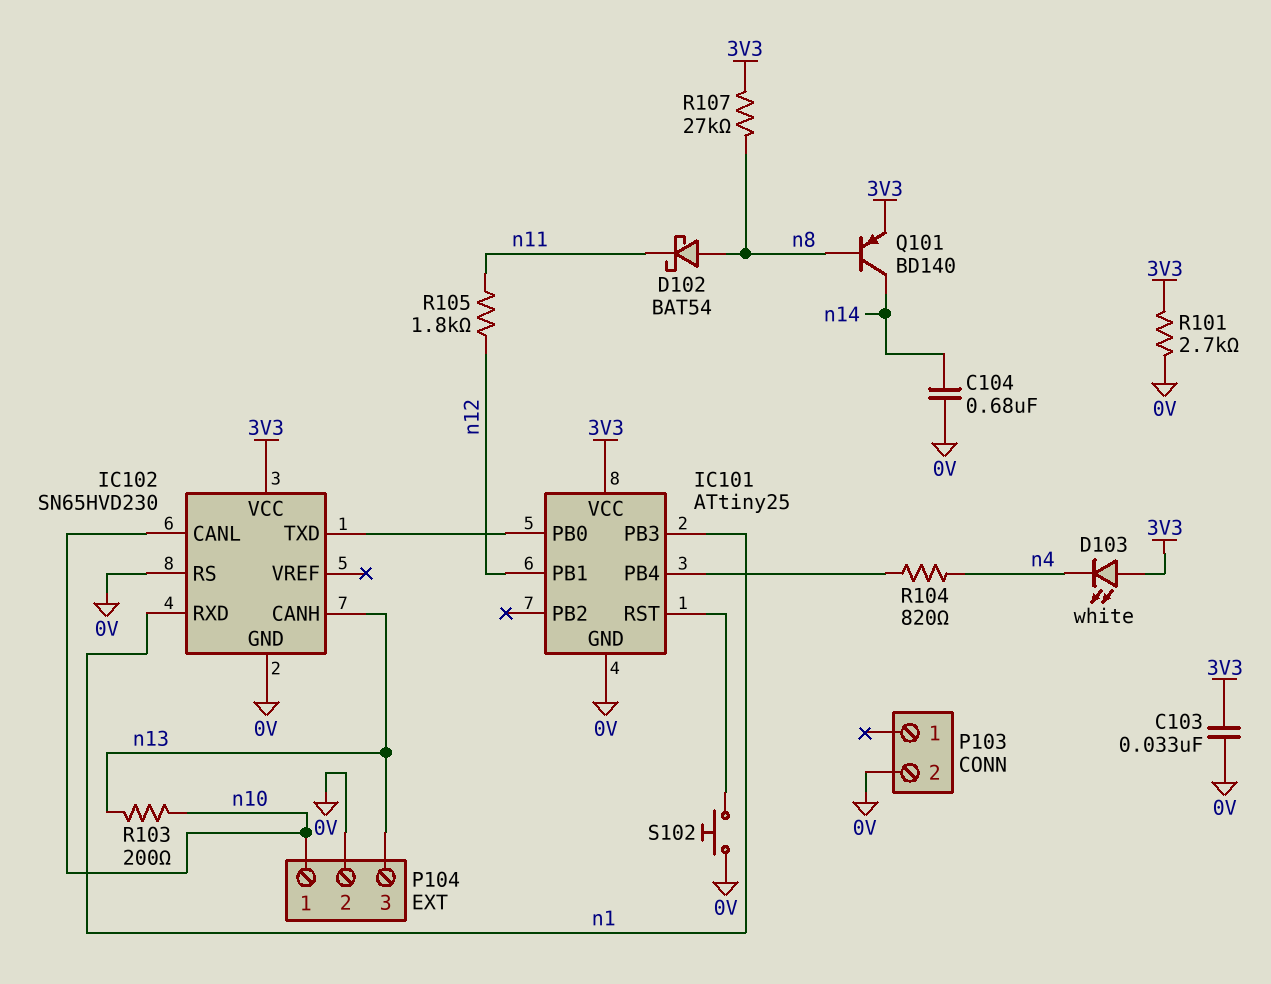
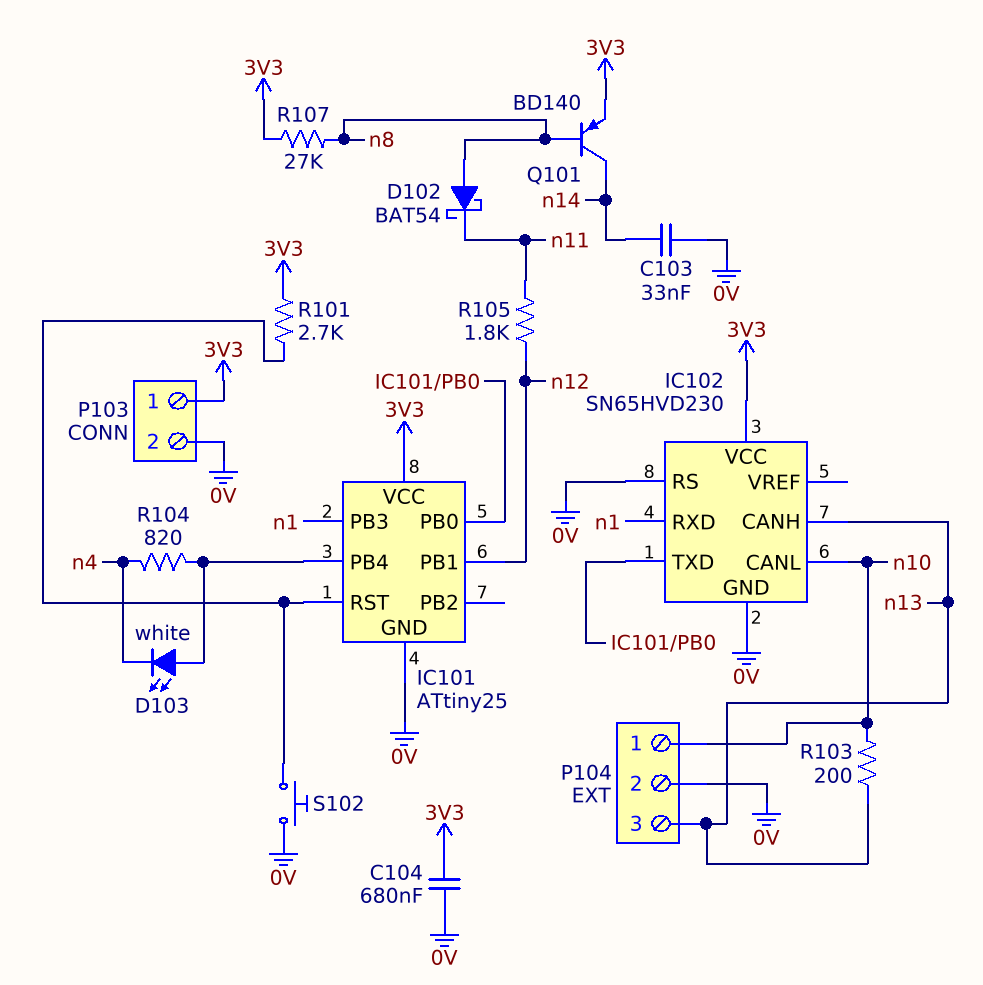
C103: 33nF (0V, 3V3) -> 33nF (0V, n14)
C104: 680nF (0V, n14) -> 680nF (0V, 3V3)
D103: LED white (A 3V3, K n4) -> LED white (A IC101/PB4, K n4)
P103 pin 1: none -> 3V3
R101: 2.7k (0V, 3V3) -> 2.7k (3V3, IC101/RST)

